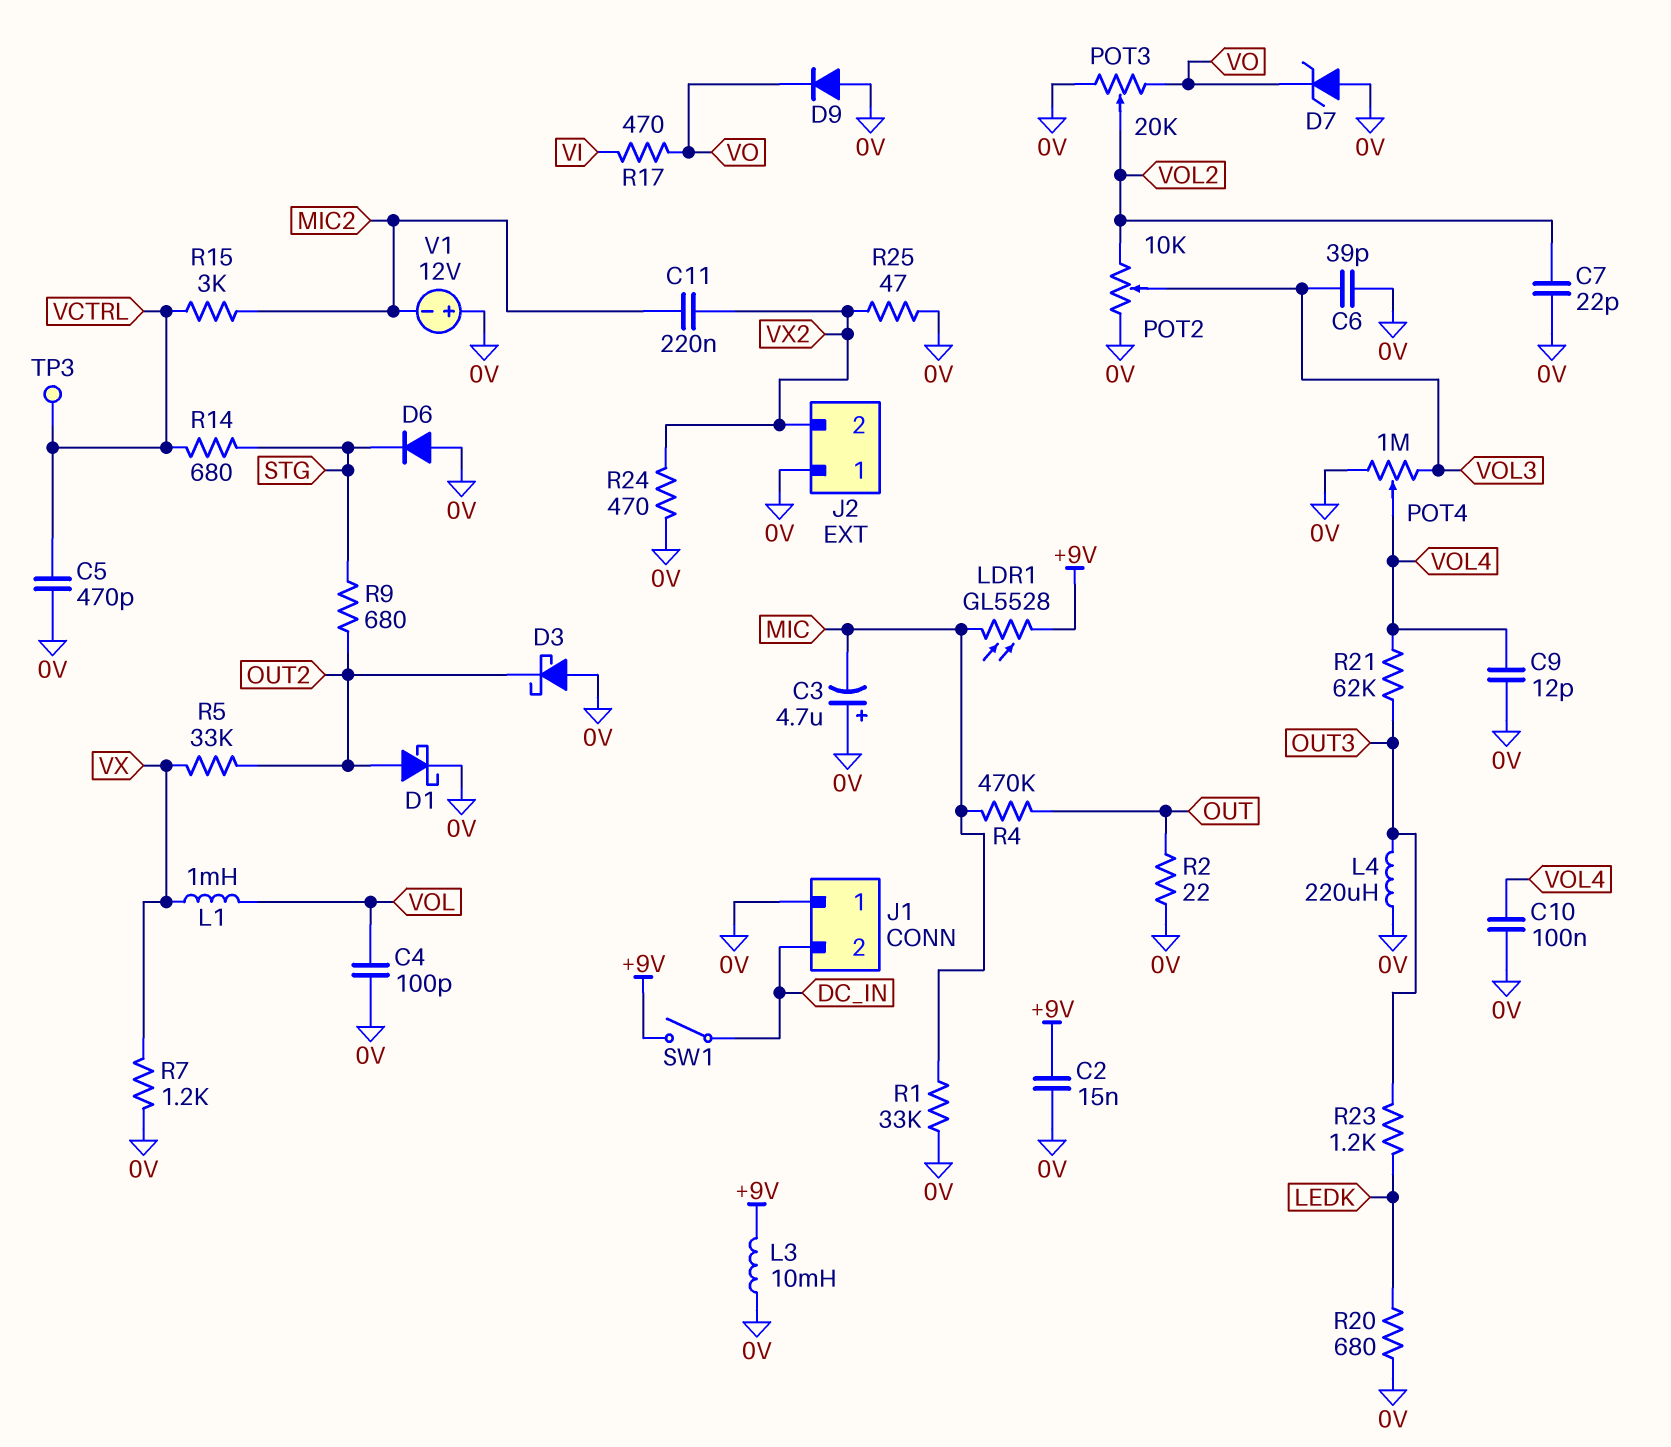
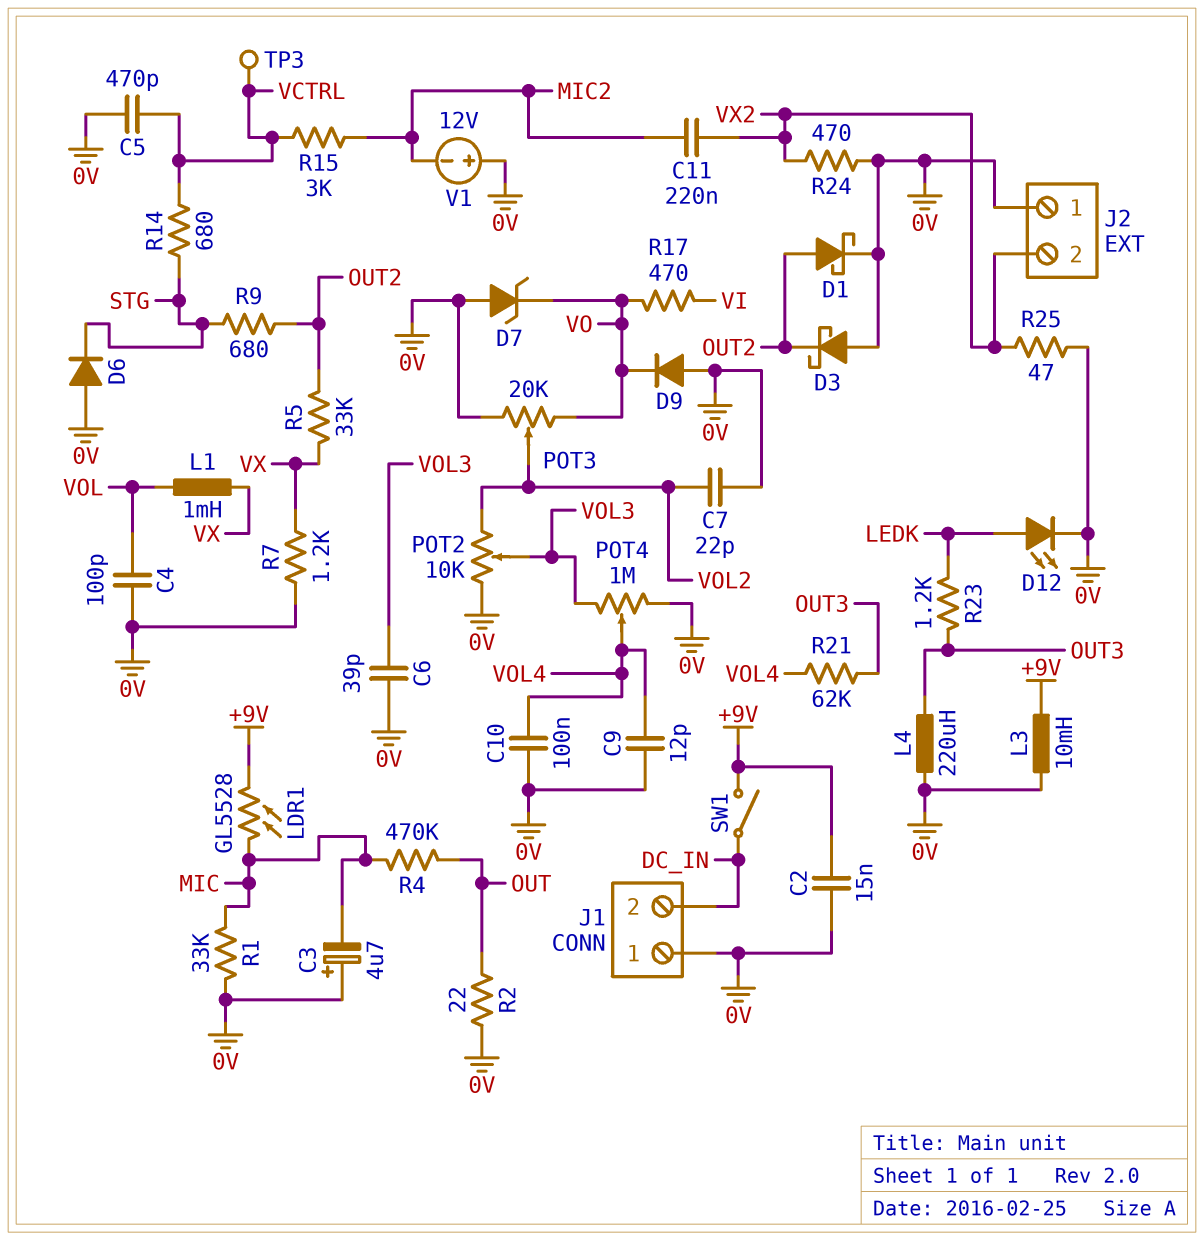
D12: none -> LED (A LEDK, K 0V)
R20: 680 (0V, LEDK) -> none

